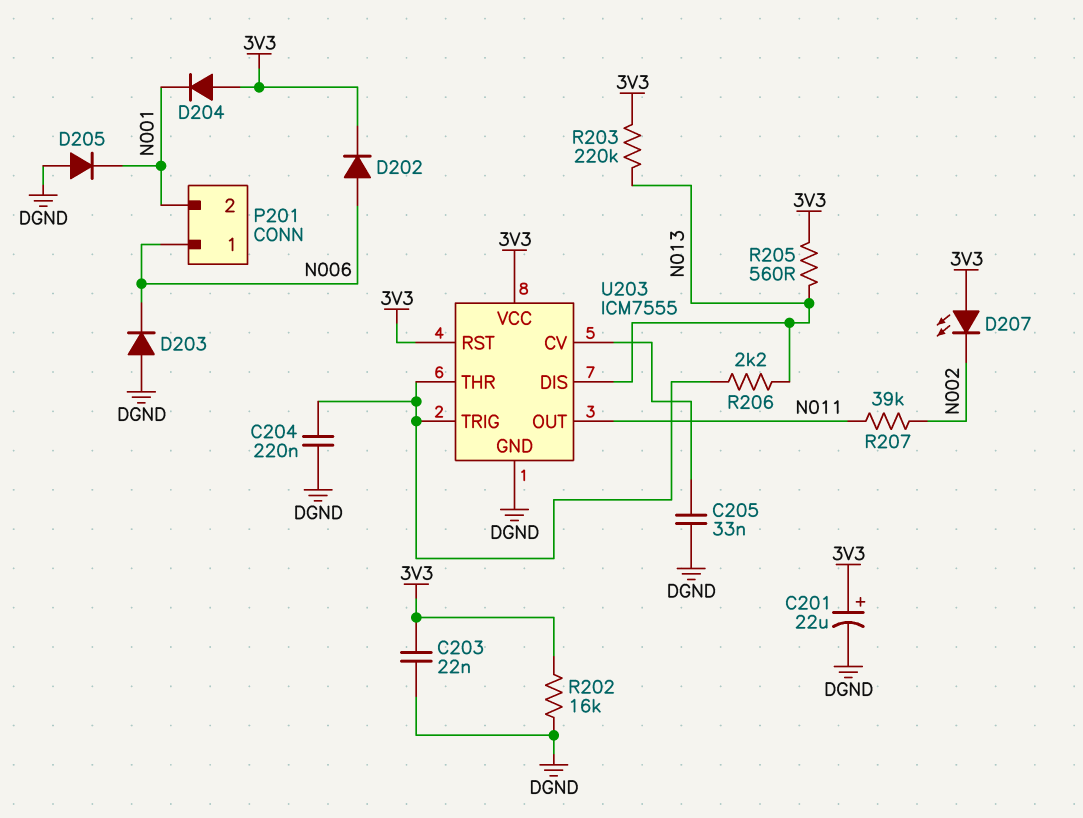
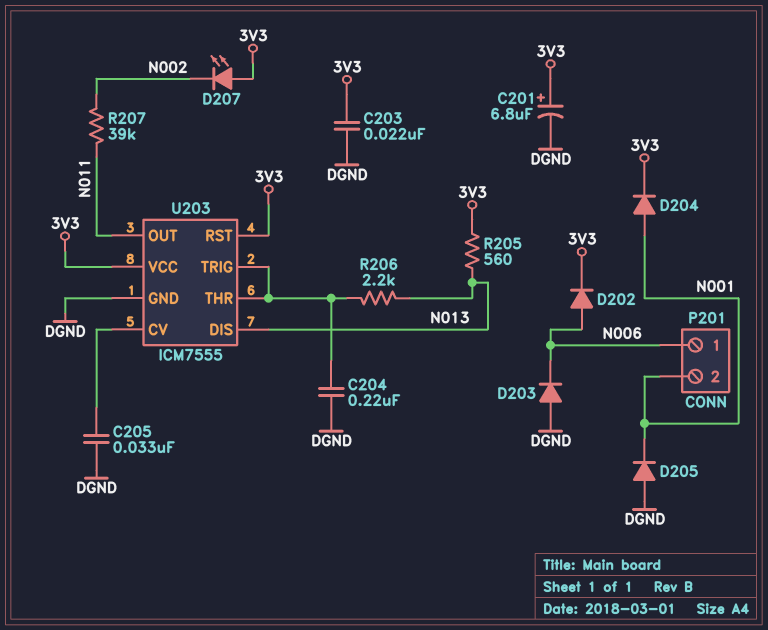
C201: 22uF (plus 3V3, minus DGND) -> 6.8uF (plus 3V3, minus DGND)
D204: diode (A 3V3, K N001) -> diode (A N001, K 3V3)
R202: 16k (3V3, DGND) -> none
R203: 220k (3V3, N013) -> none

